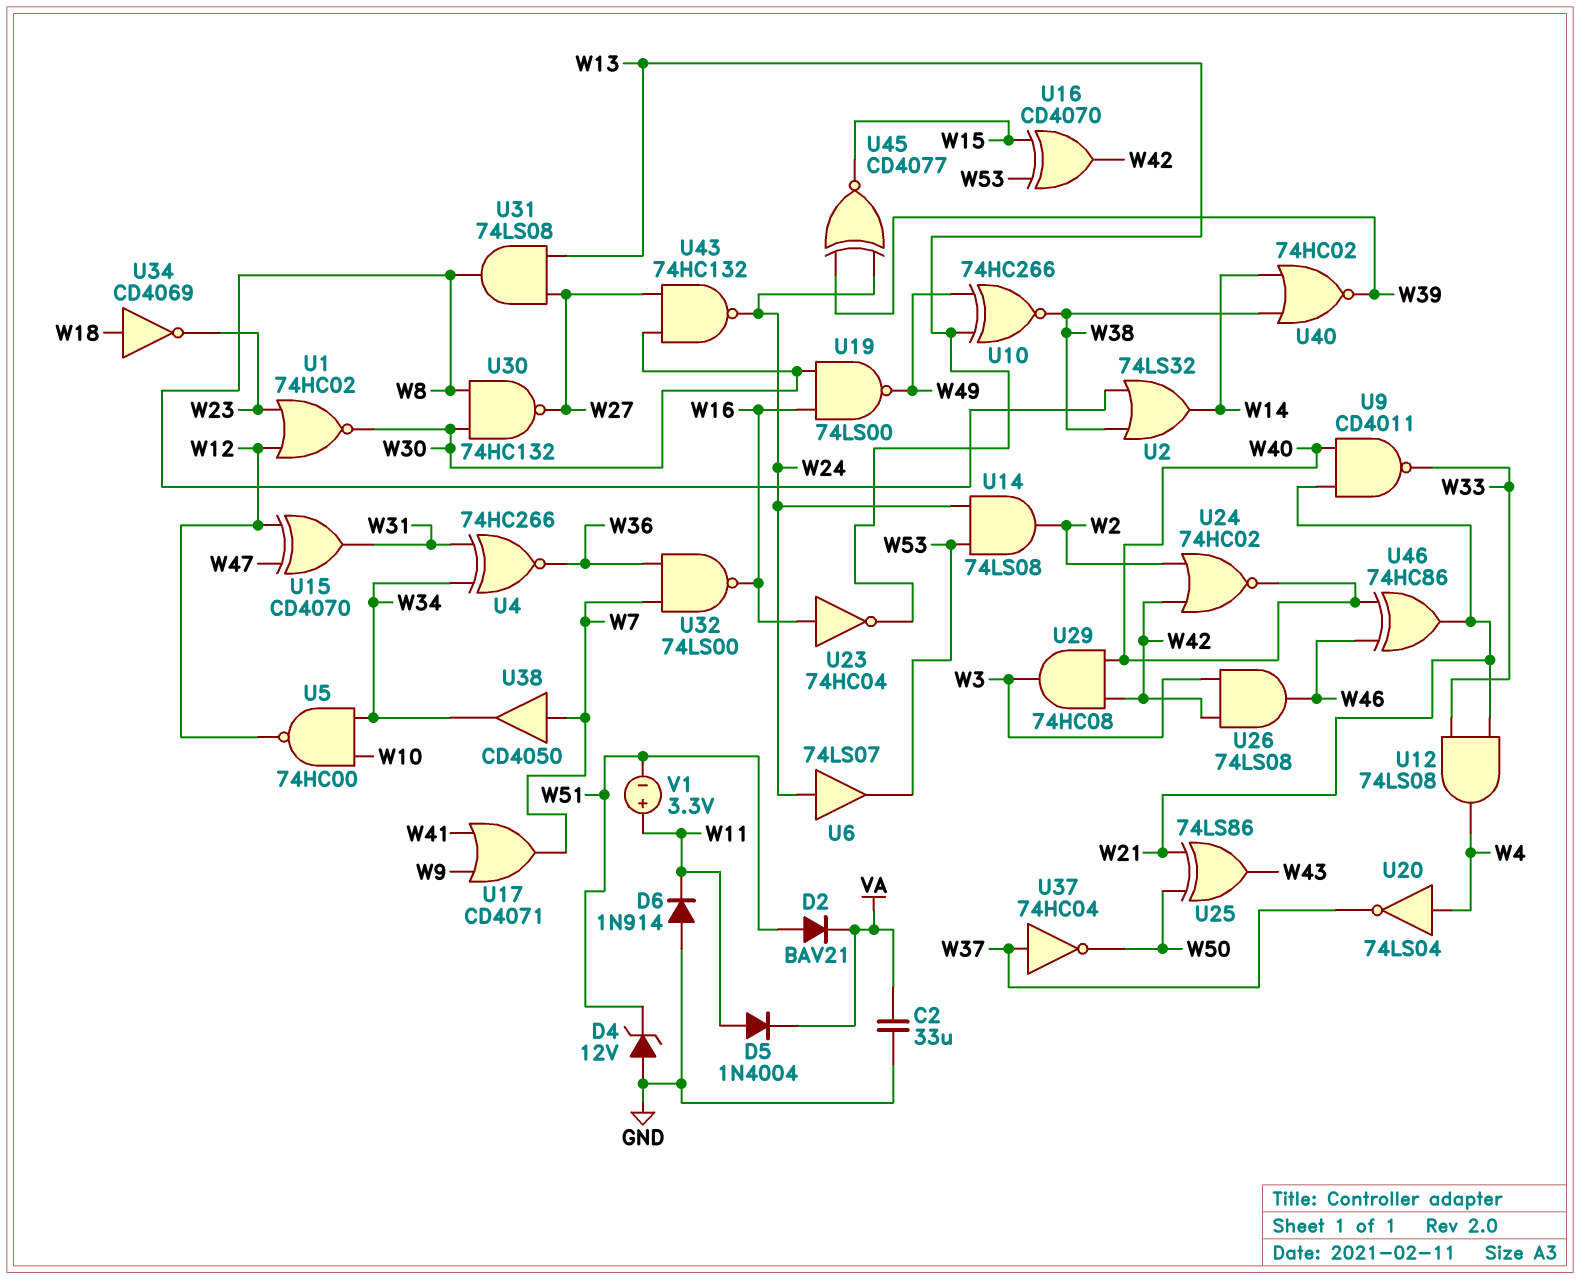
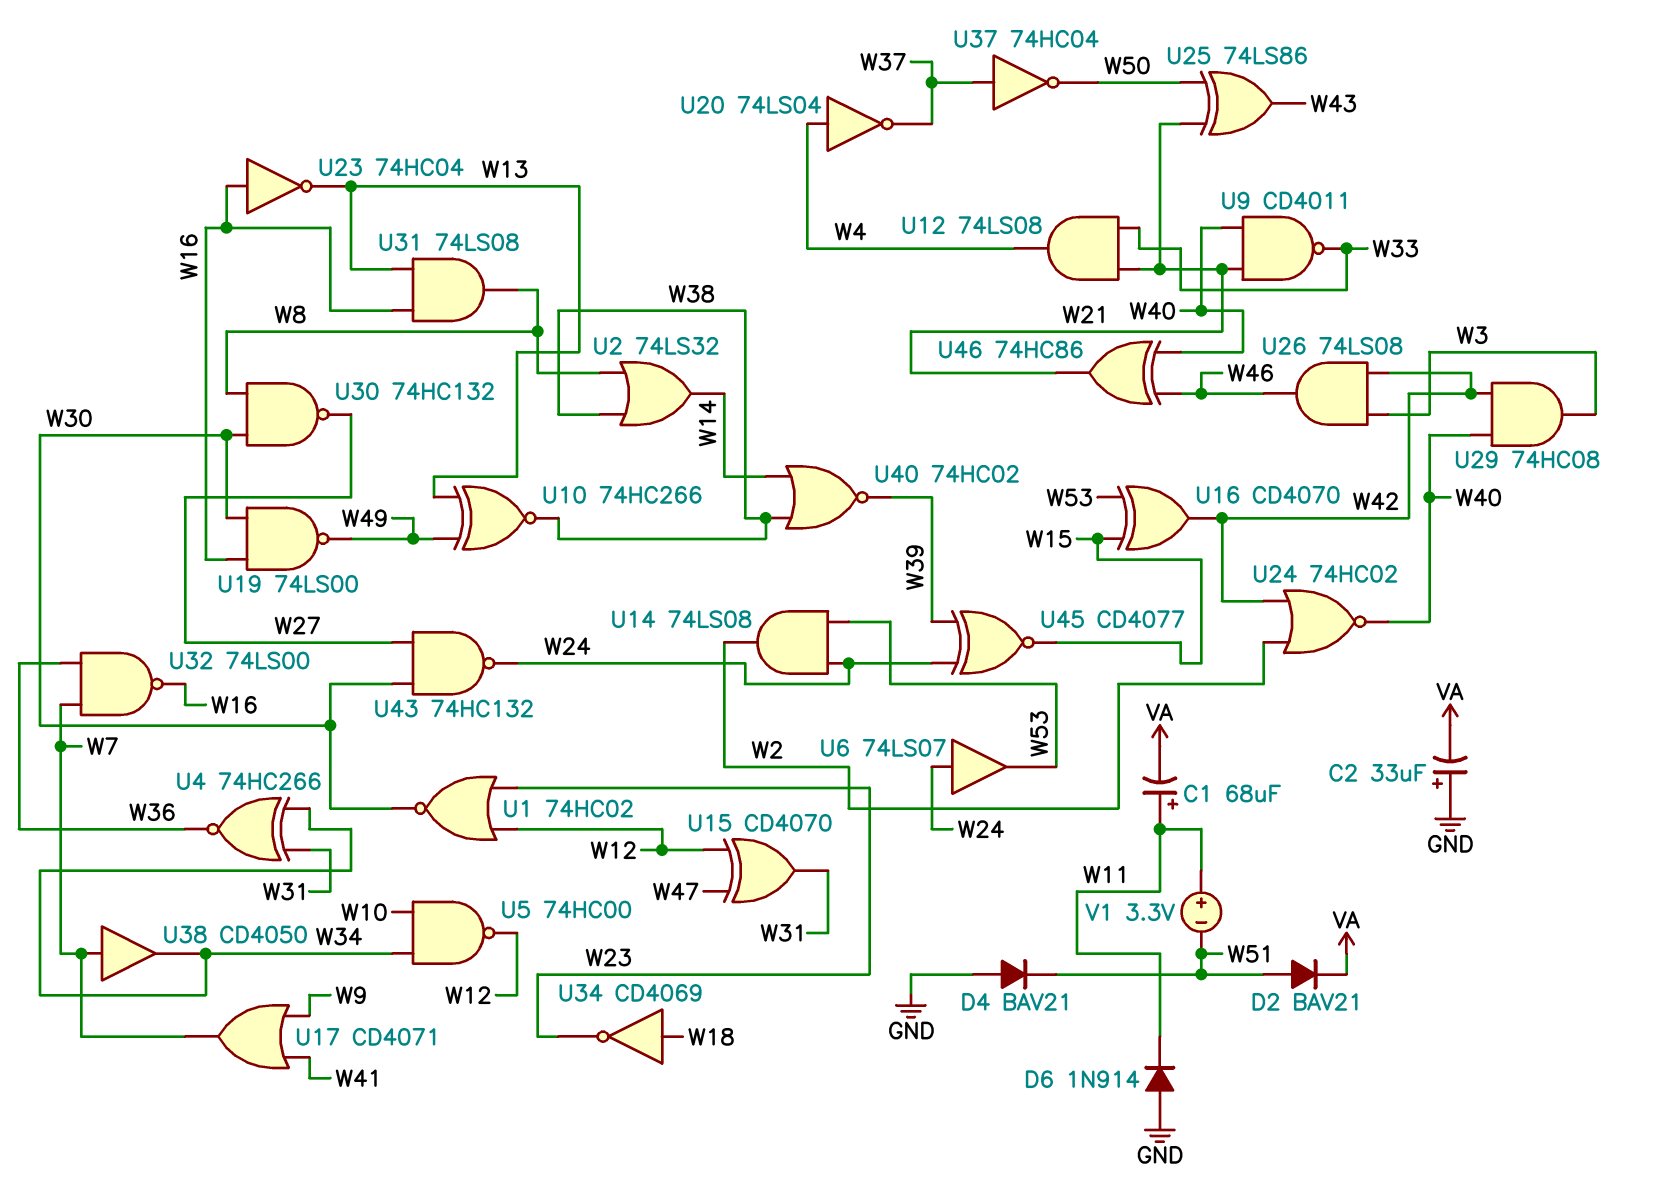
C1: none -> 68uF (plus W11, minus VA)
C2: 33uF (GND, VA) -> 33uF (plus GND, minus VA)
D4: zener 12V (A GND, K W51) -> diode BAV21 (A GND, K W51)
D5: diode 1N4004 (A W11, K VA) -> none
U31: AND 74LS08 (in W13, in W27, out W8) -> AND 74LS08 (in W13, in W16, out W8)

